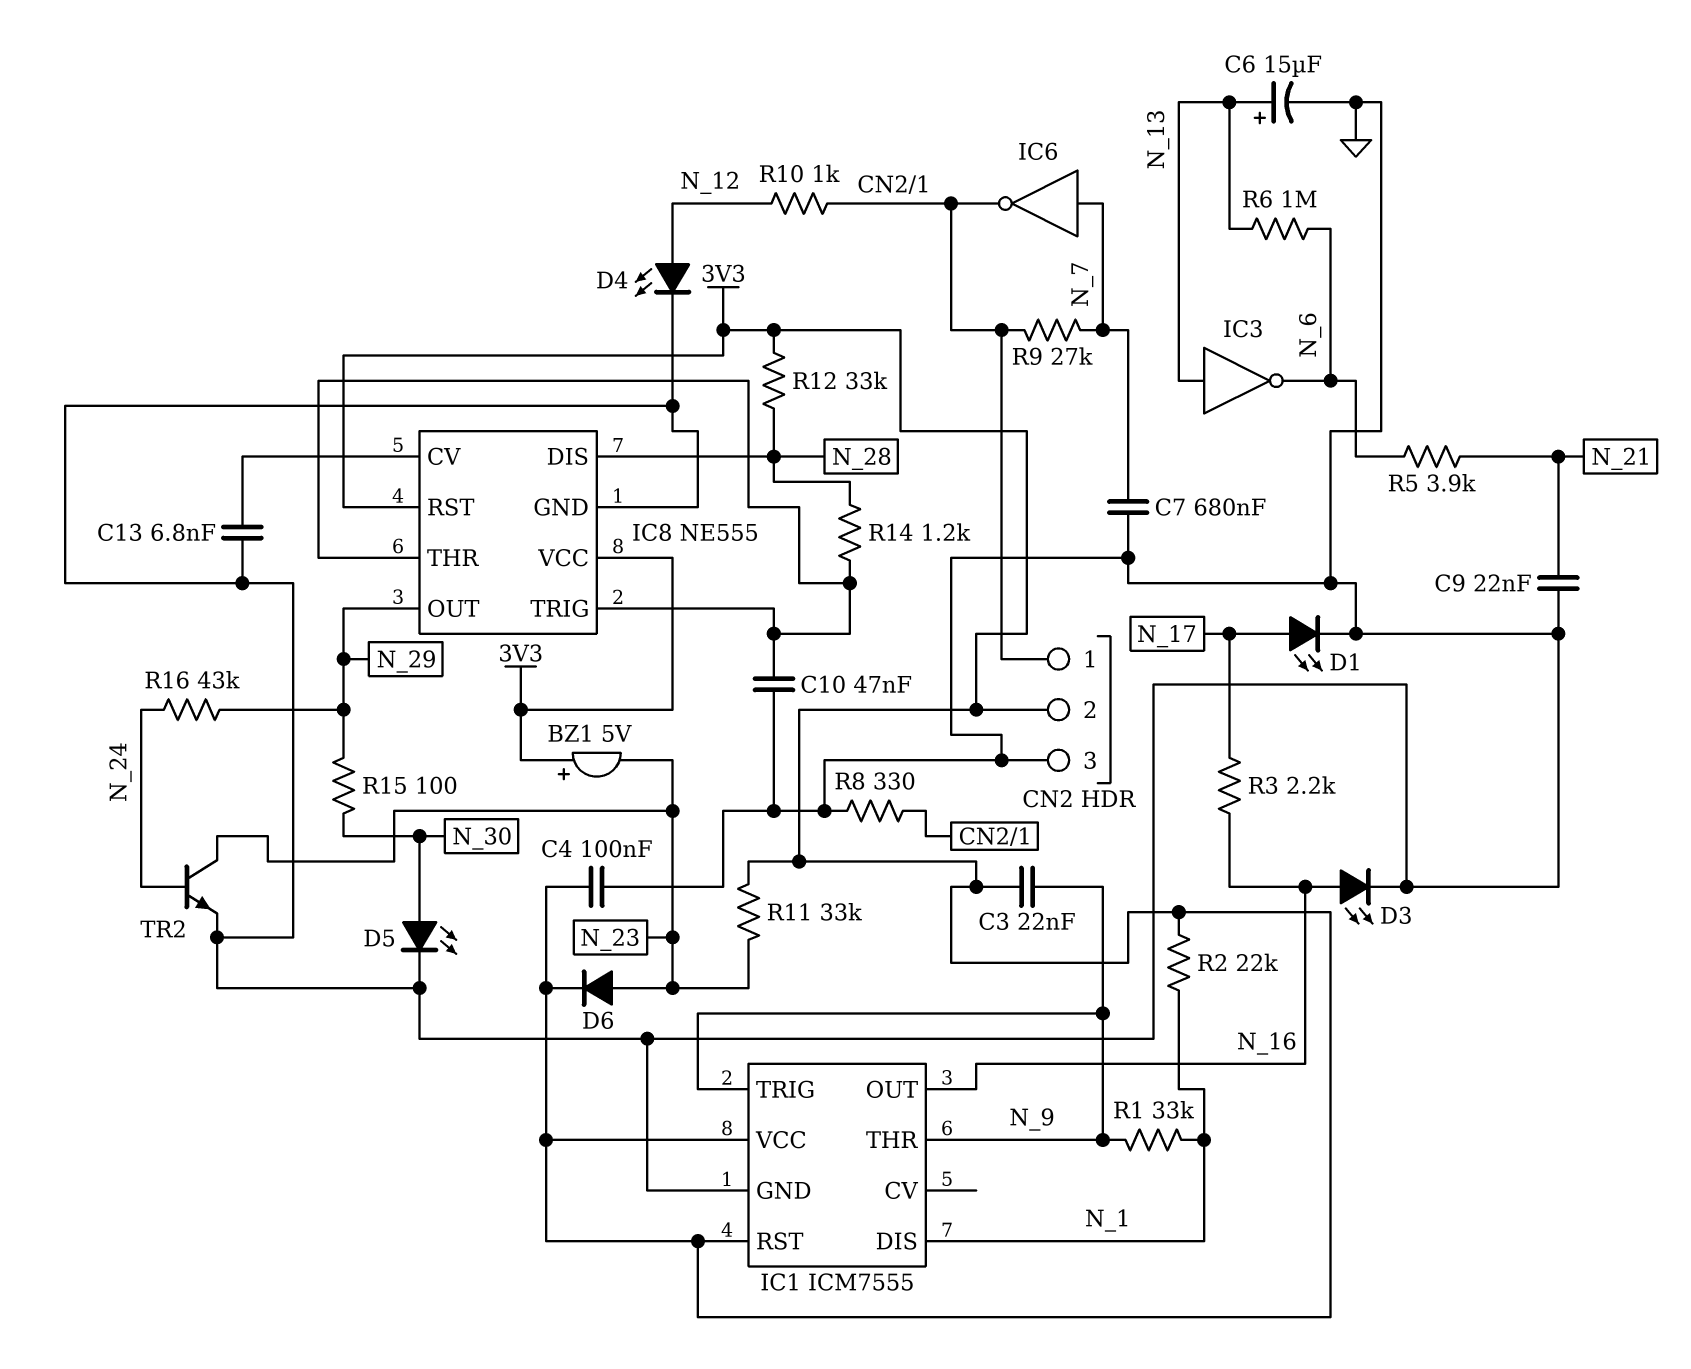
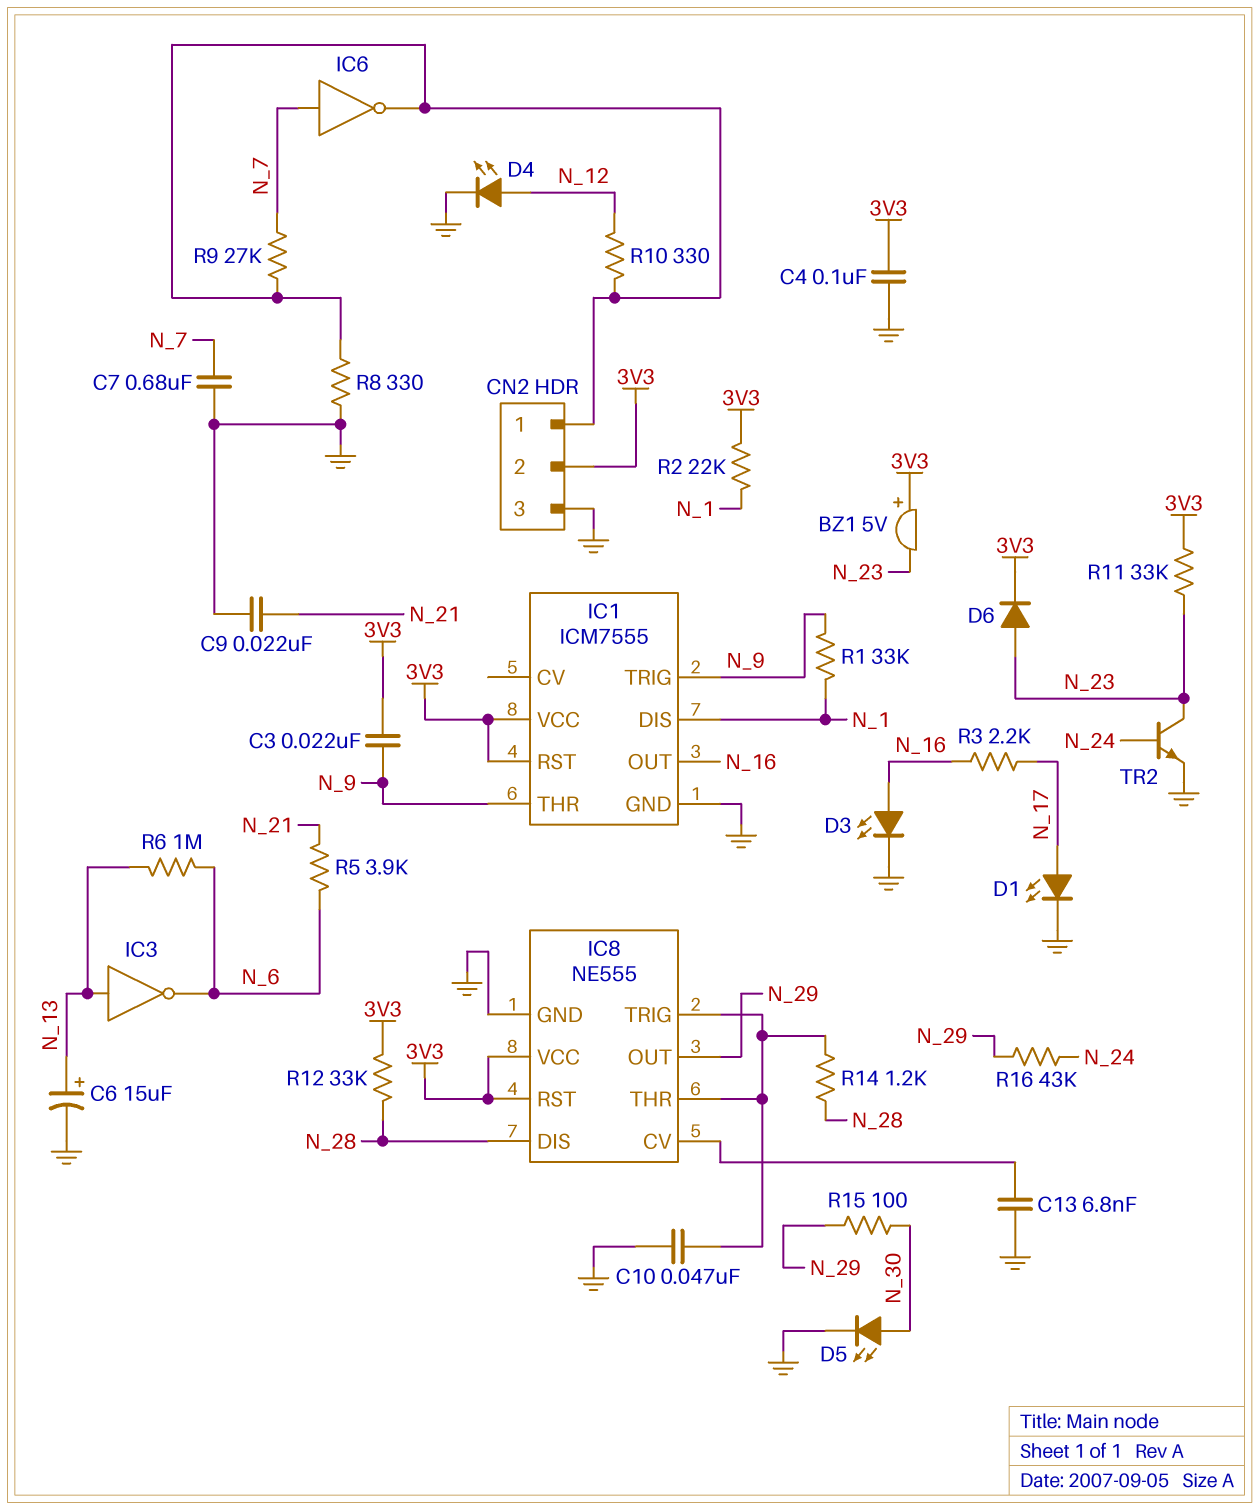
R10: 1k (CN2/1, N_12) -> 330 (CN2/1, N_12)

